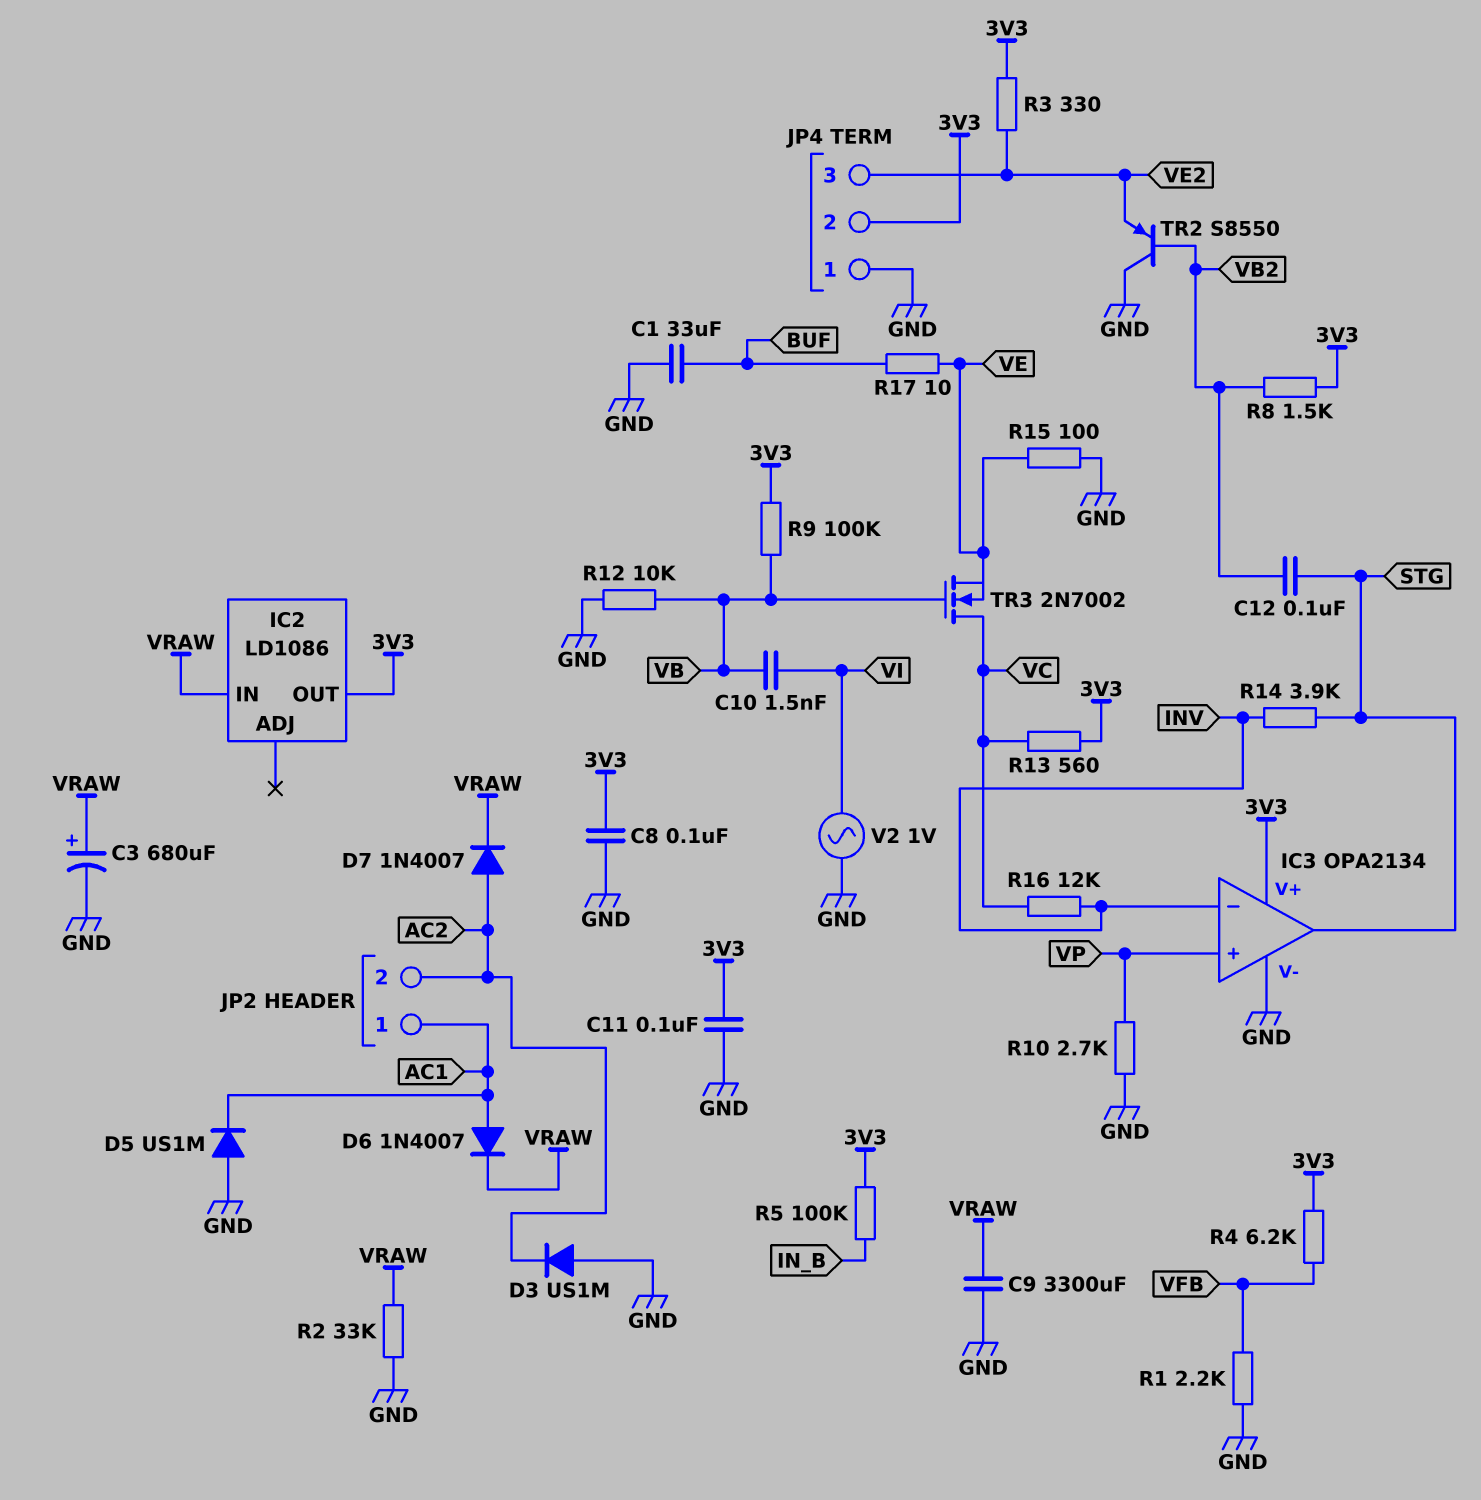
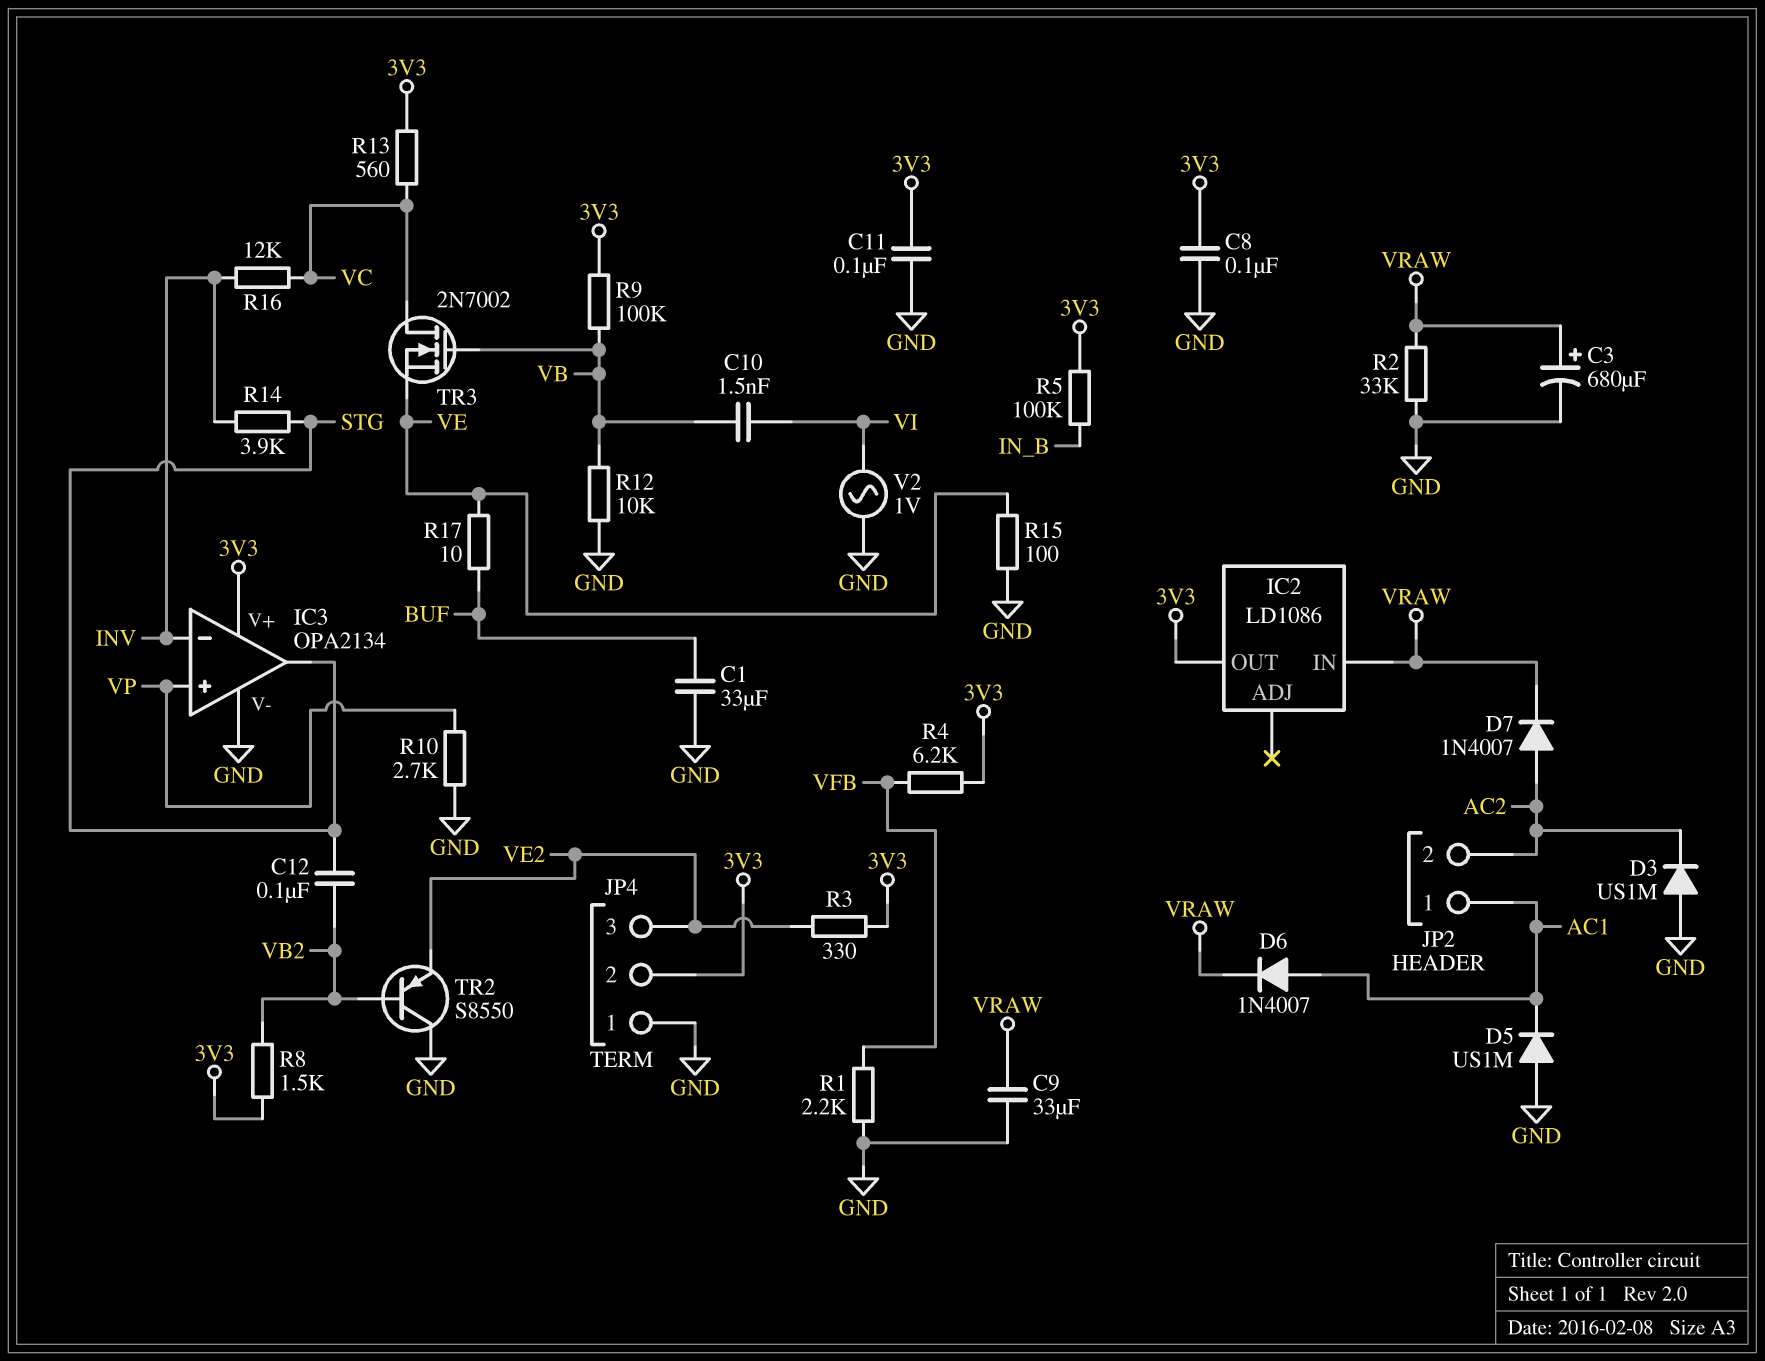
C9: 3300uF (GND, VRAW) -> 33uF (GND, VRAW)

